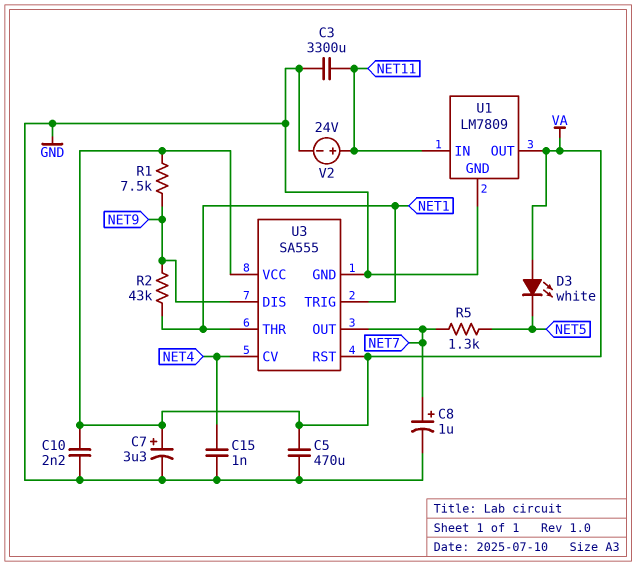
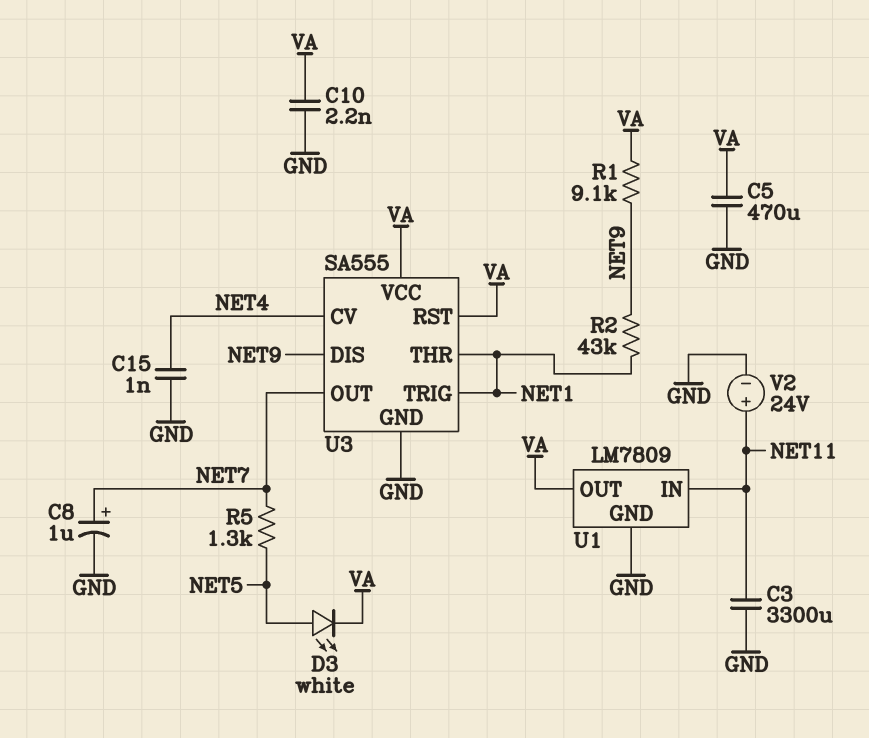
C7: 3.3uF (plus VA, minus GND) -> none
D3: LED white (A VA, K NET5) -> LED white (A NET5, K VA)
R1: 7.5k (NET9, VA) -> 9.1k (NET9, VA)

